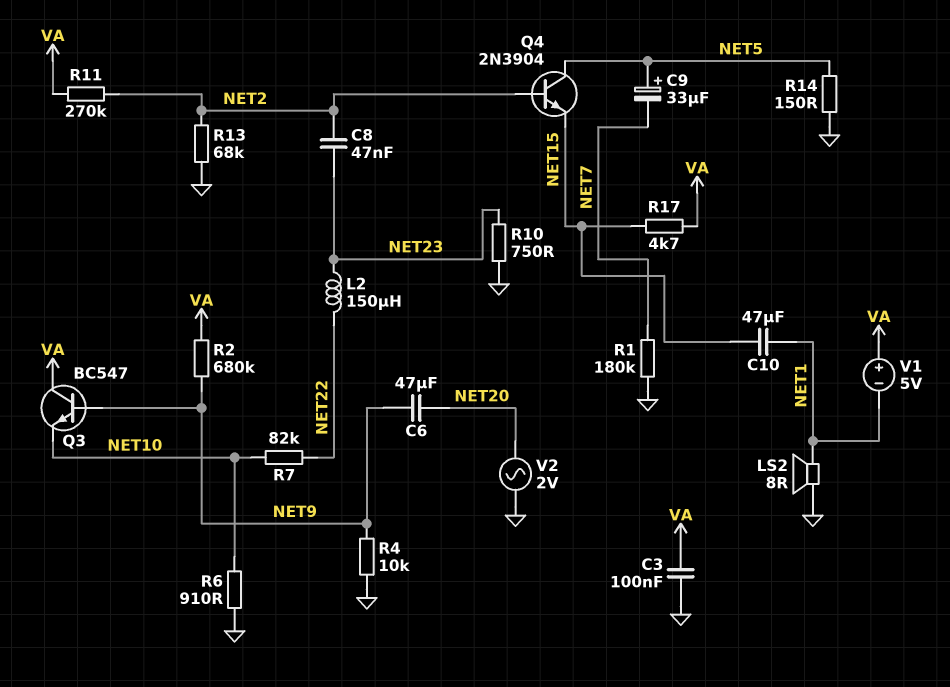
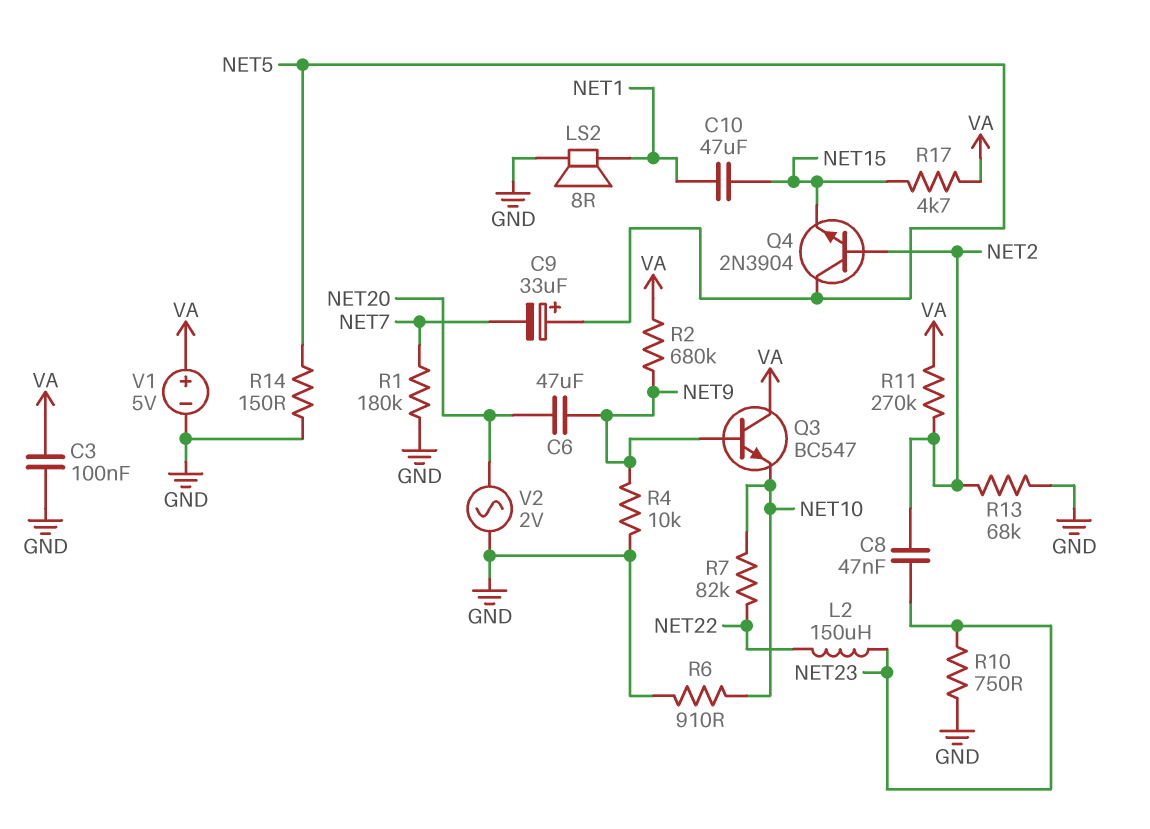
V1: 5V (plus VA, minus NET1) -> 5V (plus VA, minus GND)

